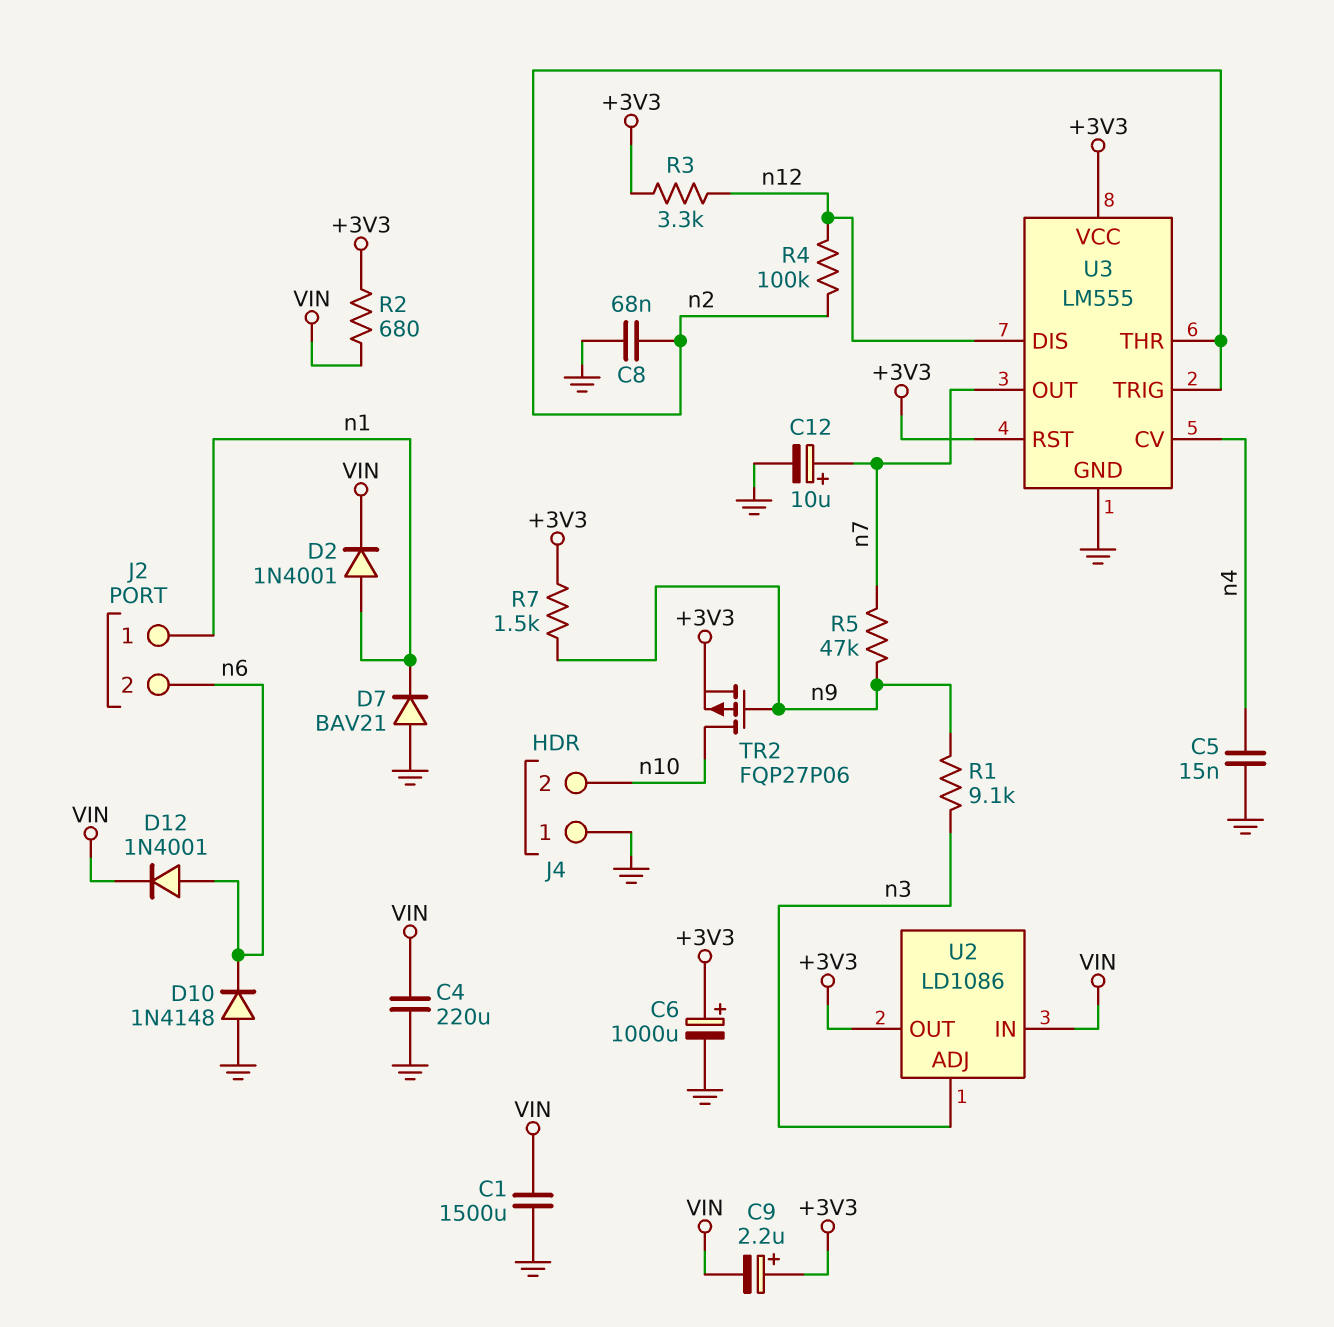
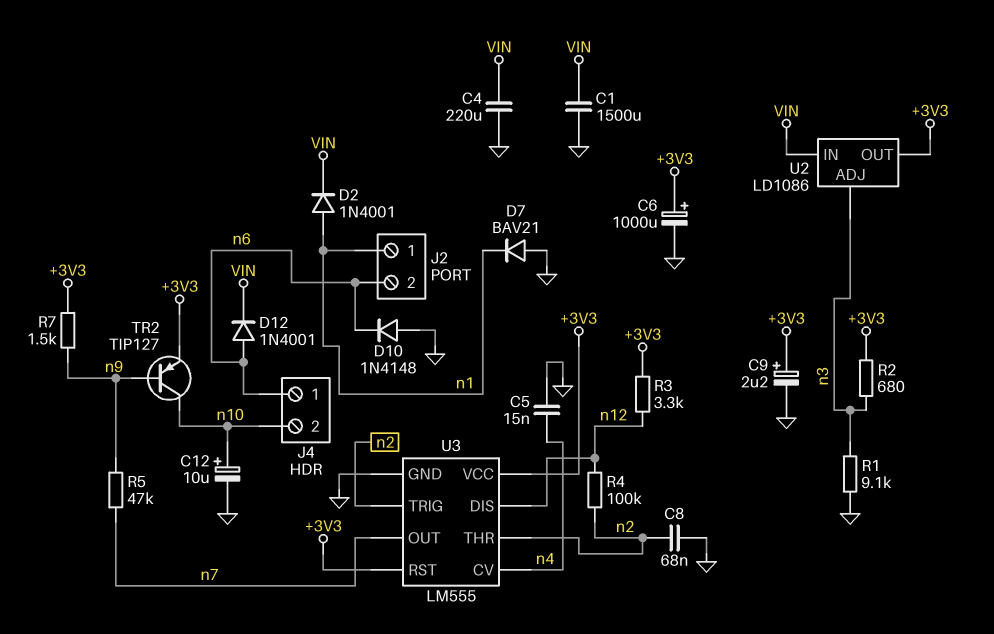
C9: 2.2uF (plus +3V3, minus VIN) -> 2.2uF (plus +3V3, minus GND)
C12: 10uF (plus n7, minus GND) -> 10uF (plus n10, minus GND)
J4 pin 1: GND -> n6
R1: 9.1k (n3, n9) -> 9.1k (GND, n3)
R2: 680 (+3V3, VIN) -> 680 (+3V3, n3)
TR2: PMOS FQP27P06 (G n9, D n10, S +3V3) -> PNP TIP127 (B n9, C n10, E +3V3)

